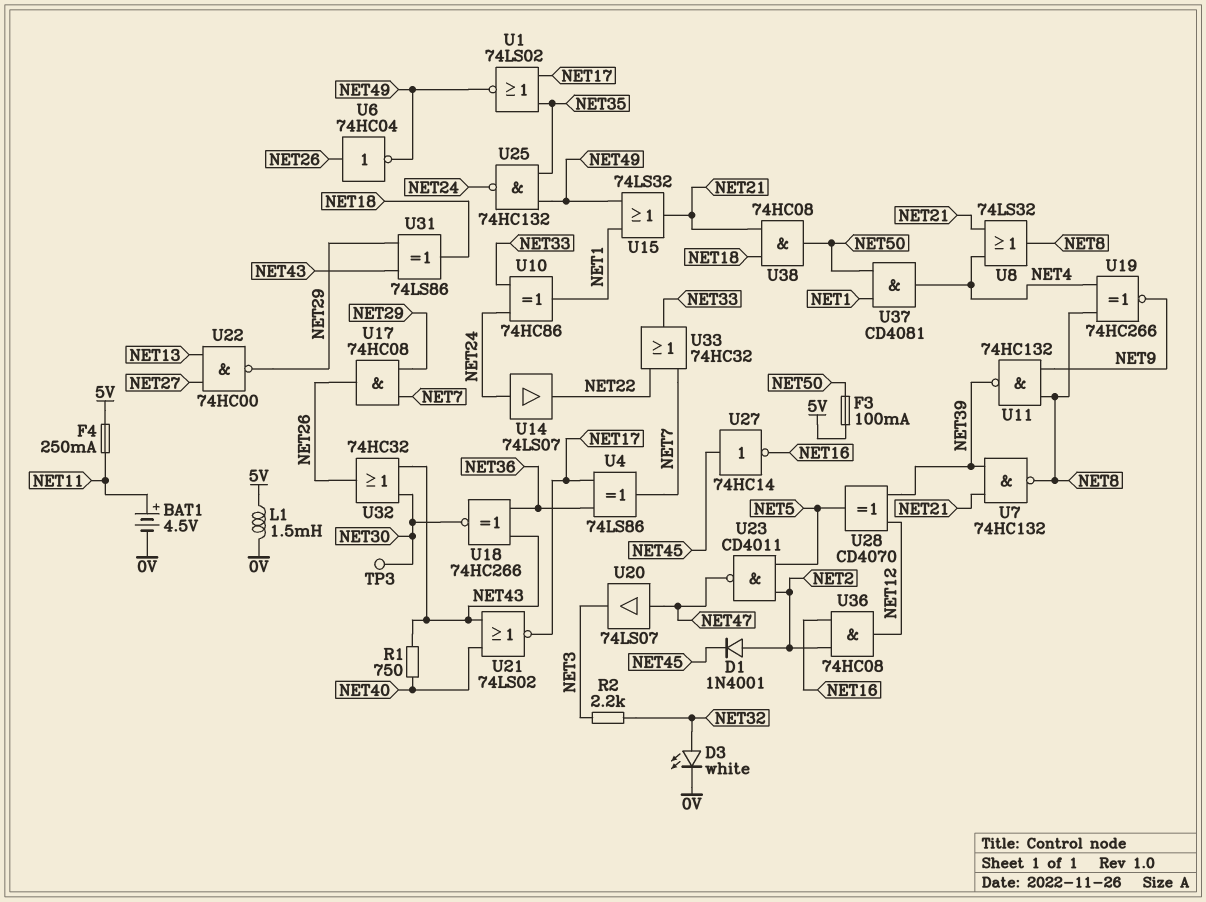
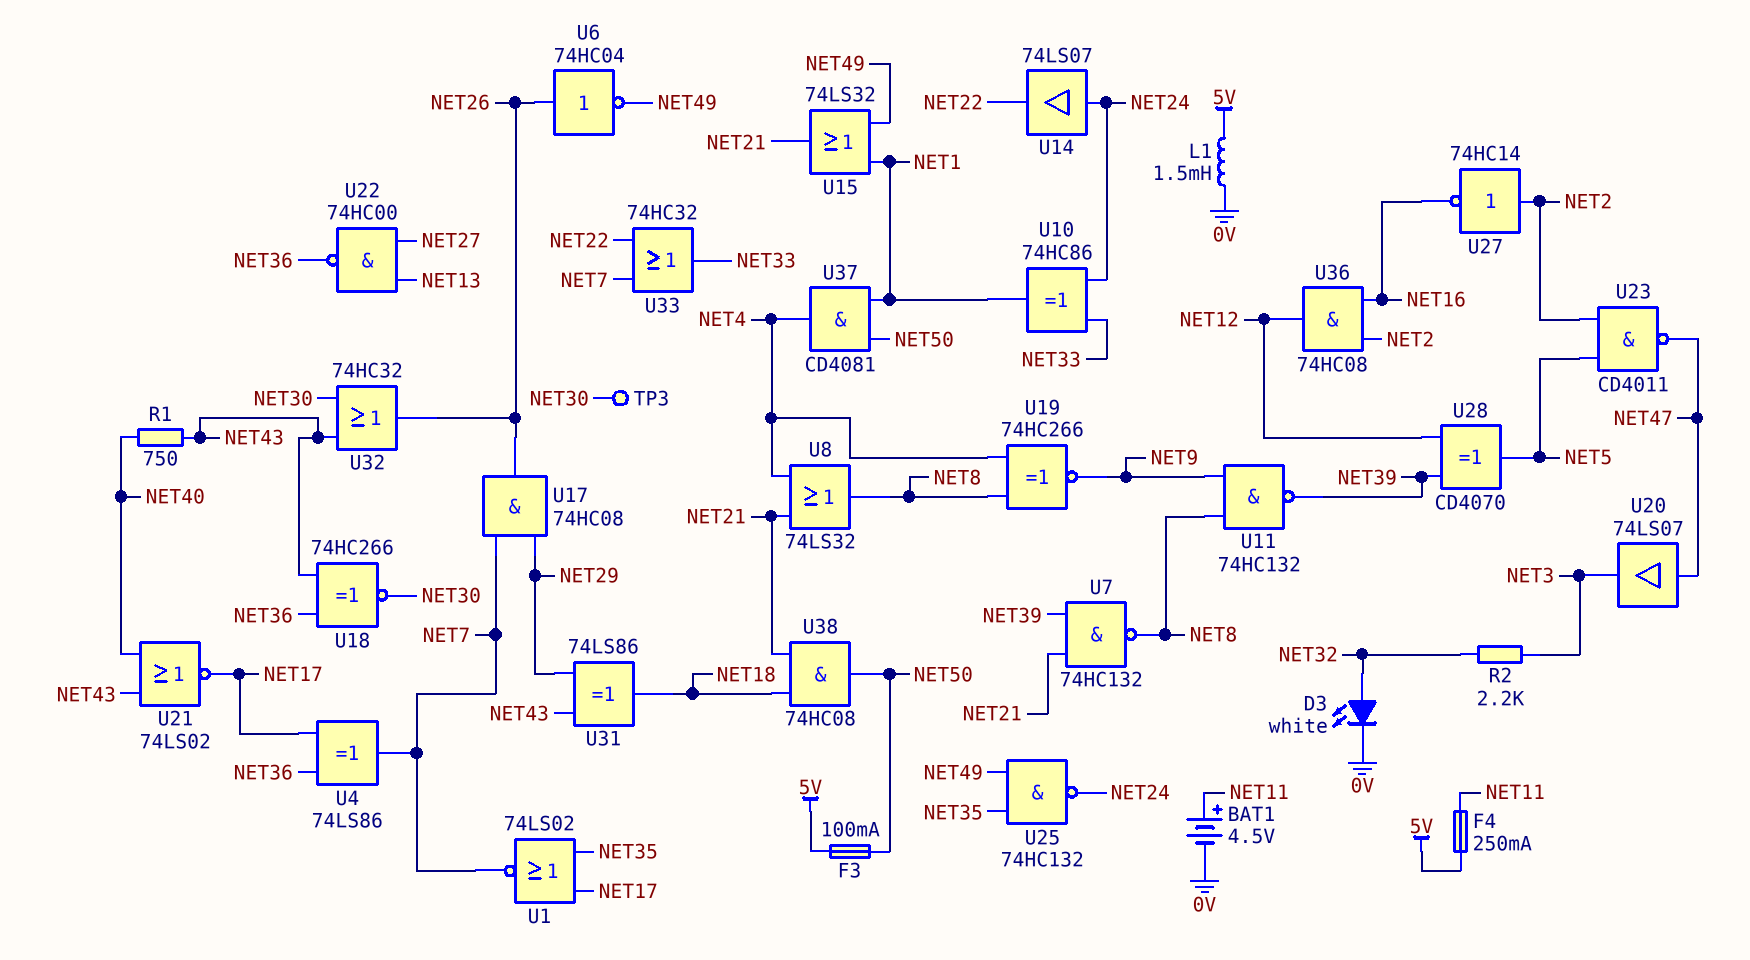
D1: diode 1N4001 (A NET2, K NET45) -> none
U1: NOR 74LS02 (in NET17, in NET35, out NET49) -> NOR 74LS02 (in NET17, in NET35, out NET7)
U22: NAND 74HC00 (in NET13, in NET27, out NET29) -> NAND 74HC00 (in NET13, in NET27, out NET36)
U27: NOT 74HC14 (in NET45, out NET16) -> NOT 74HC14 (in NET2, out NET16)

